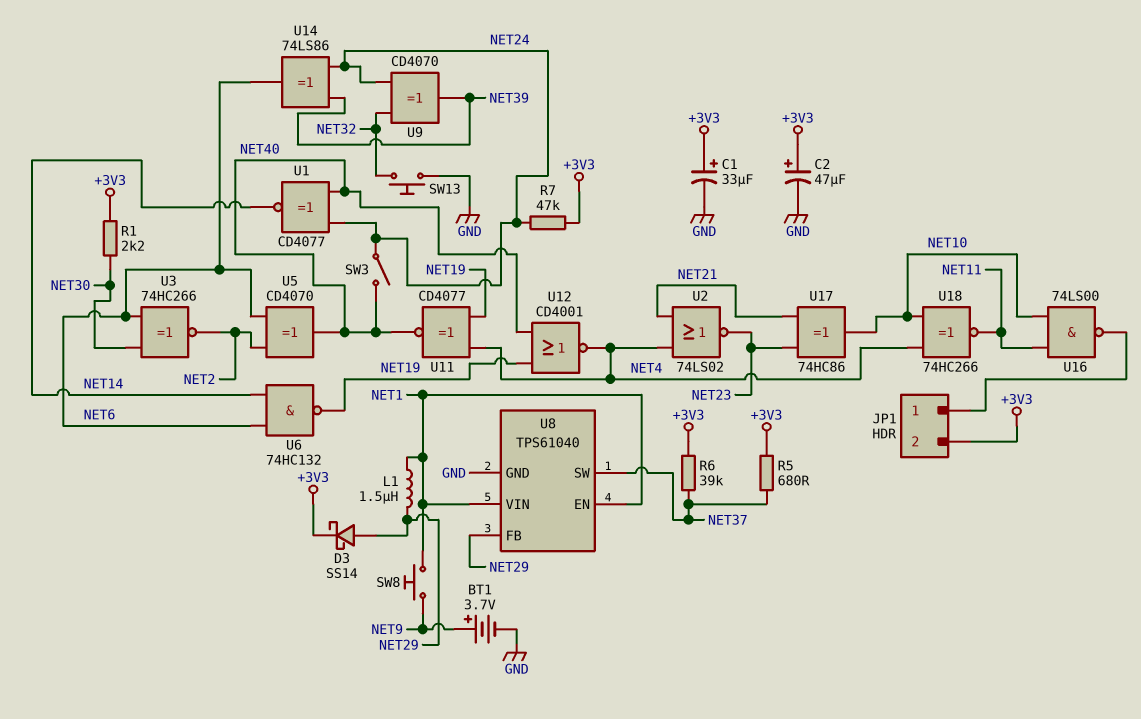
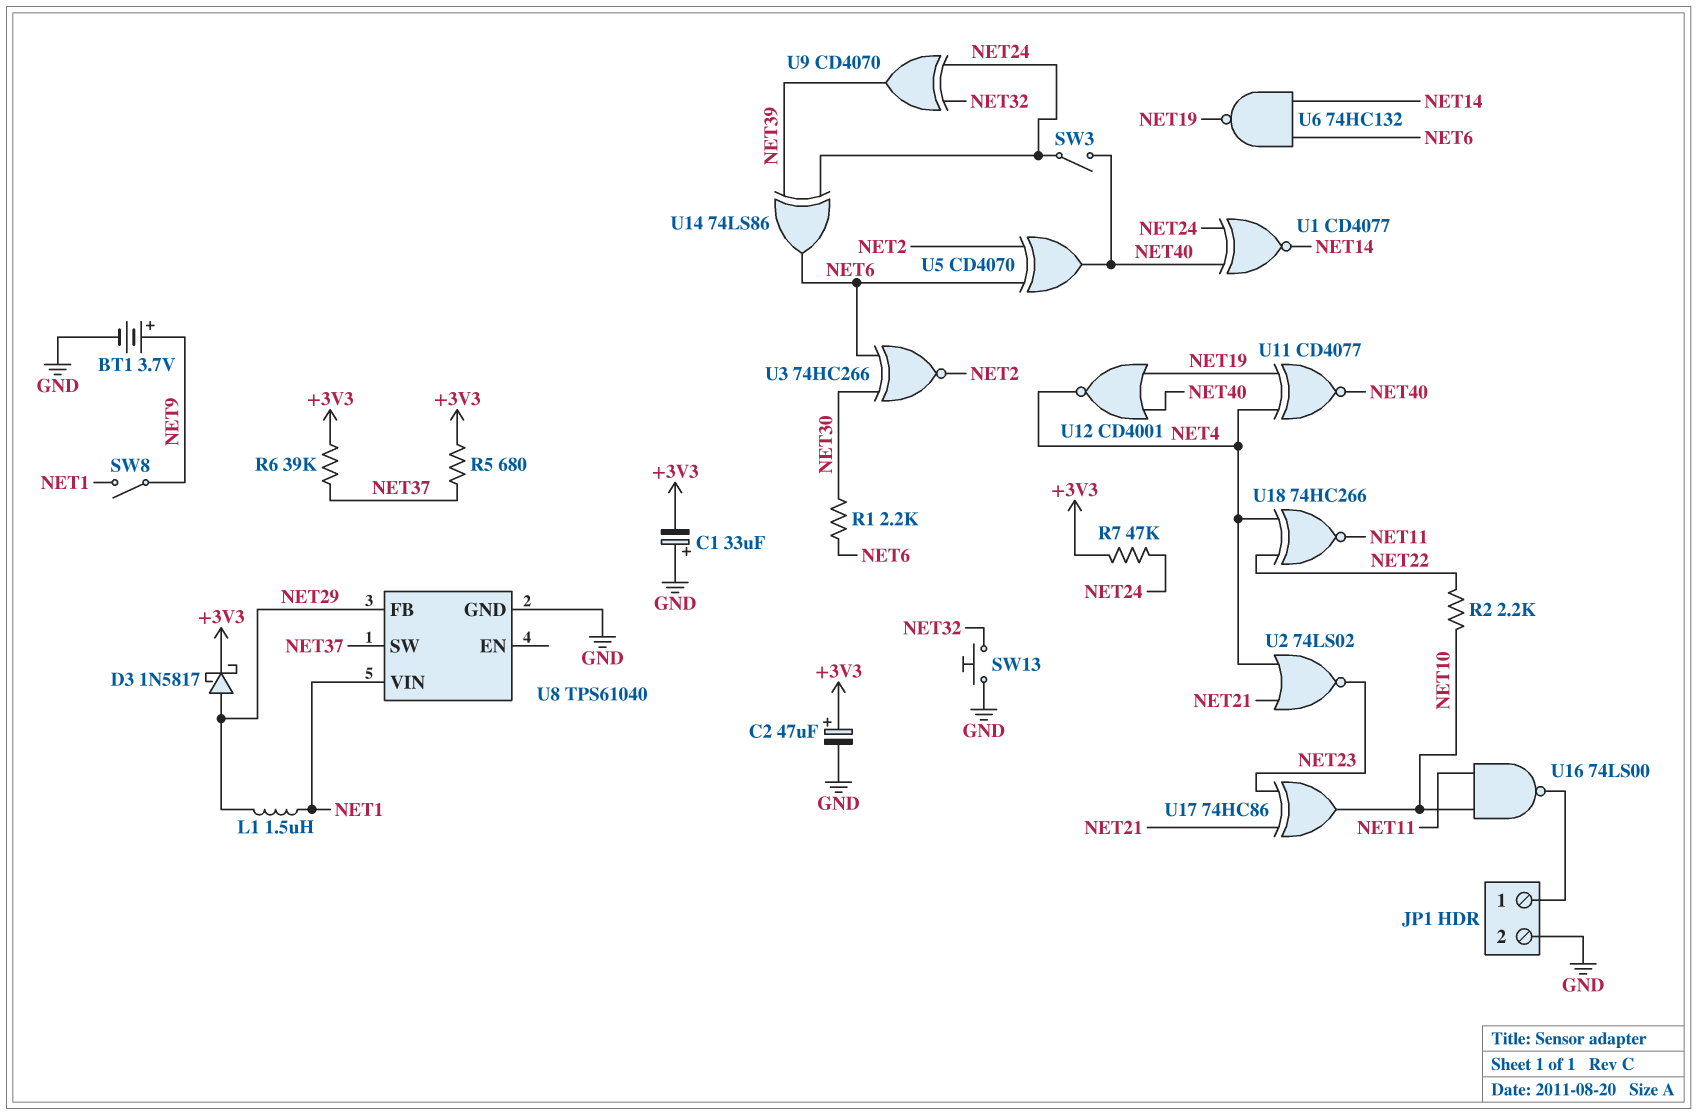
C1: 33uF (plus +3V3, minus GND) -> 33uF (plus GND, minus +3V3)
D3: schottky SS14 (A NET29, K +3V3) -> schottky 1N5817 (A NET29, K +3V3)
JP1 pin 2: +3V3 -> GND
R1: 2.2k (+3V3, NET30) -> 2.2k (NET6, NET30)
R2: none -> 2.2k (NET10, NET22)
SW8: button (NET1, NET9) -> switch (NET1, NET9)
U8 pin EN: NET1 -> none
U18: XNOR 74HC266 (in NET4, in NET10, out NET11) -> XNOR 74HC266 (in NET4, in NET22, out NET11)

